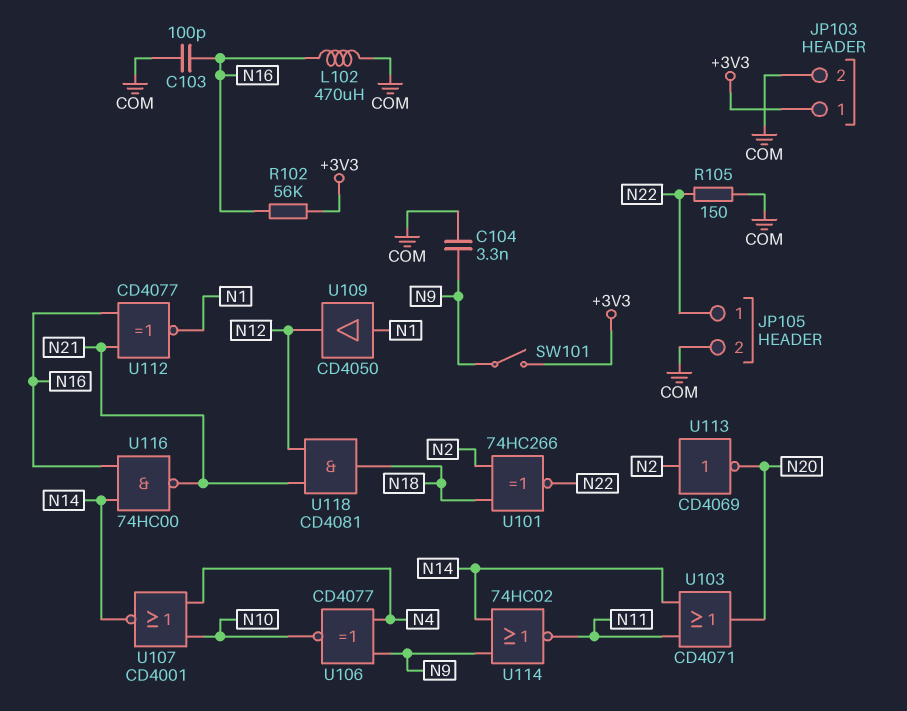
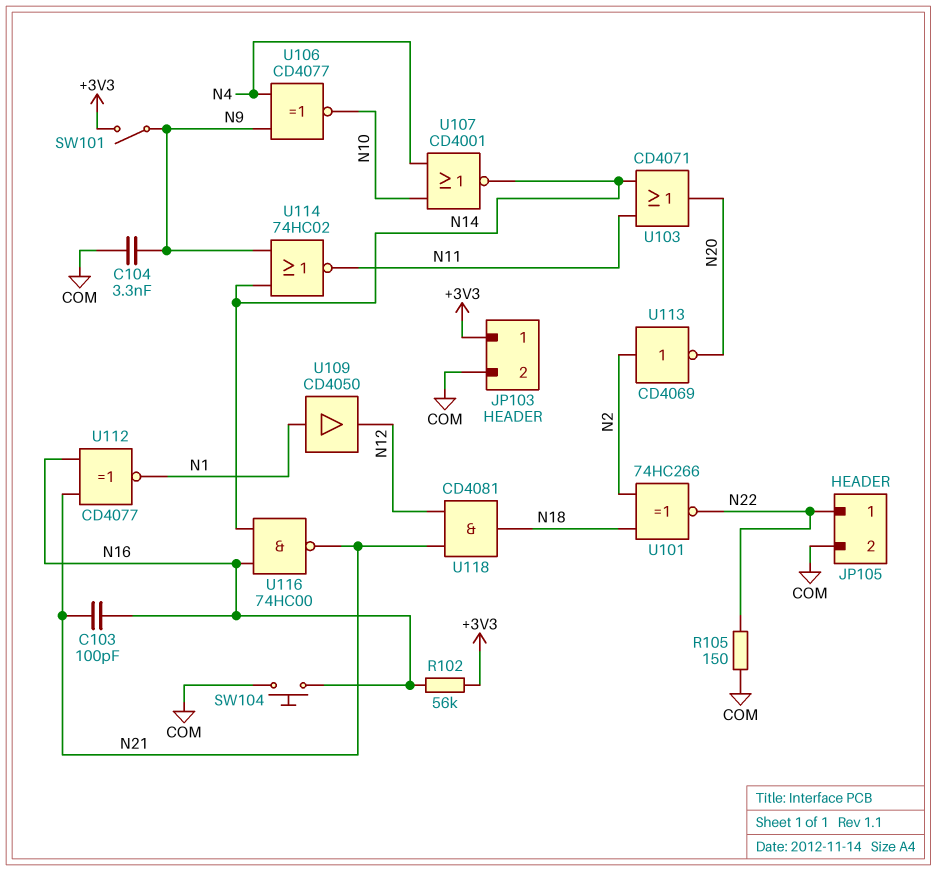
C103: 100pF (COM, N16) -> 100pF (N16, N21)
L102: 470uH (COM, N16) -> none
SW104: none -> button (COM, N16)

